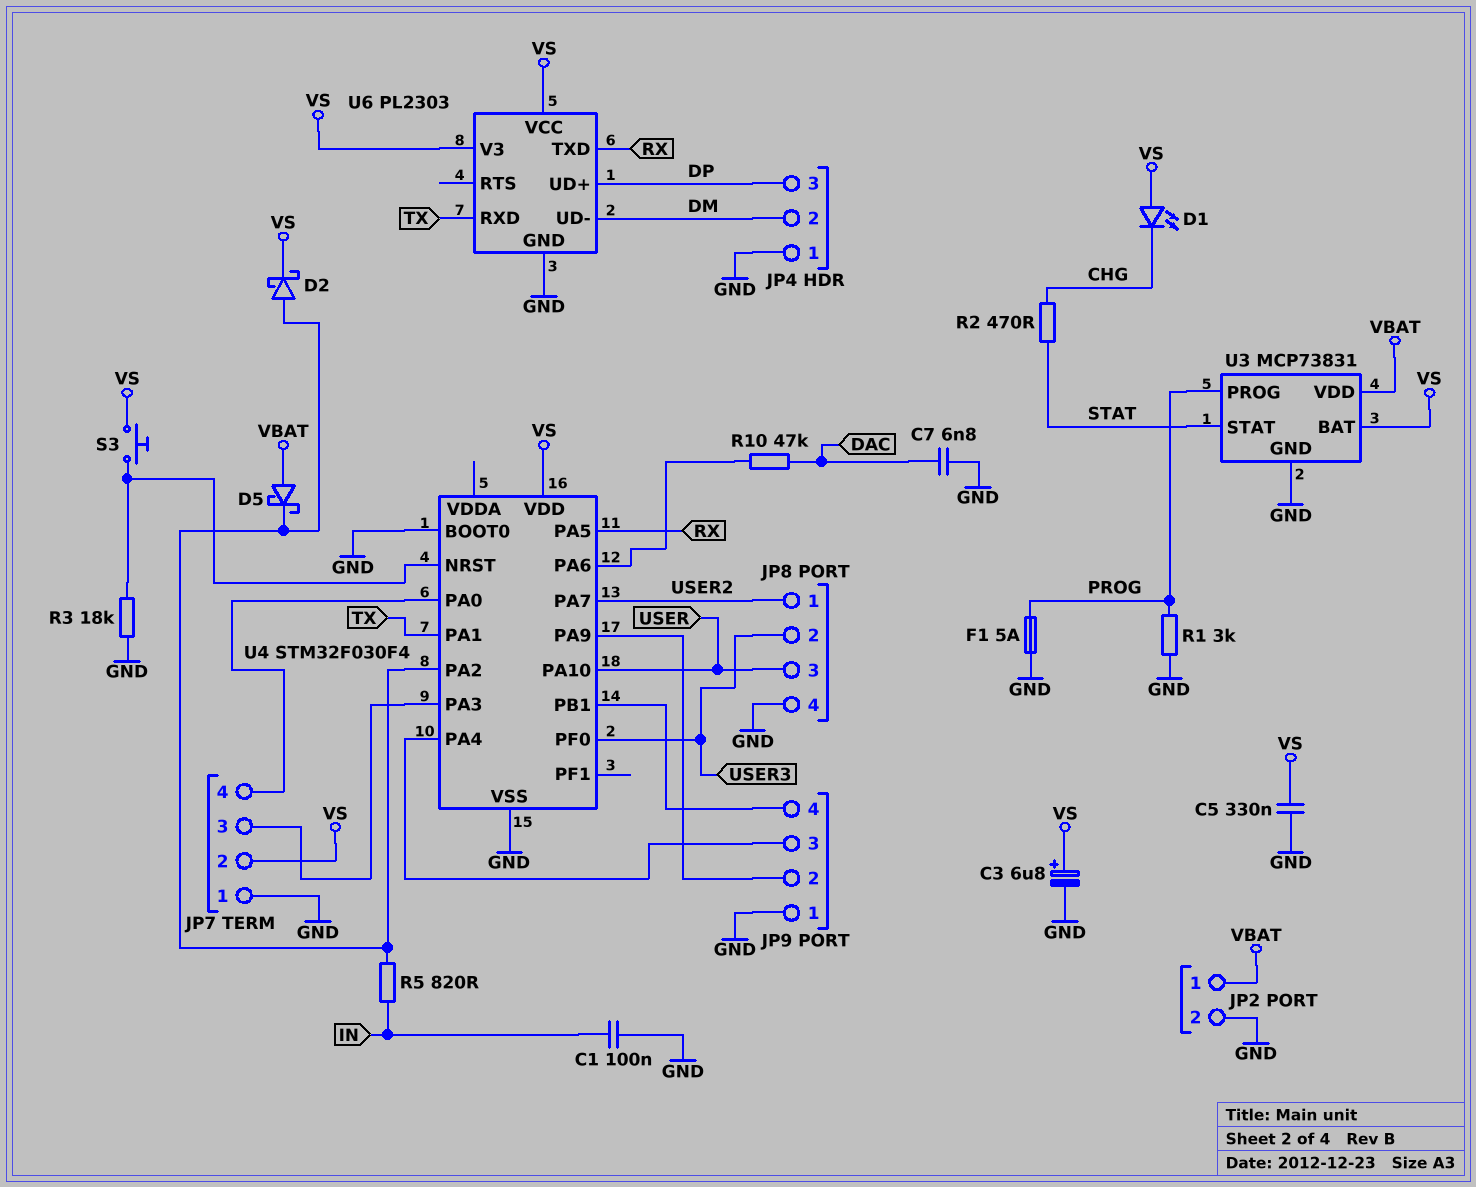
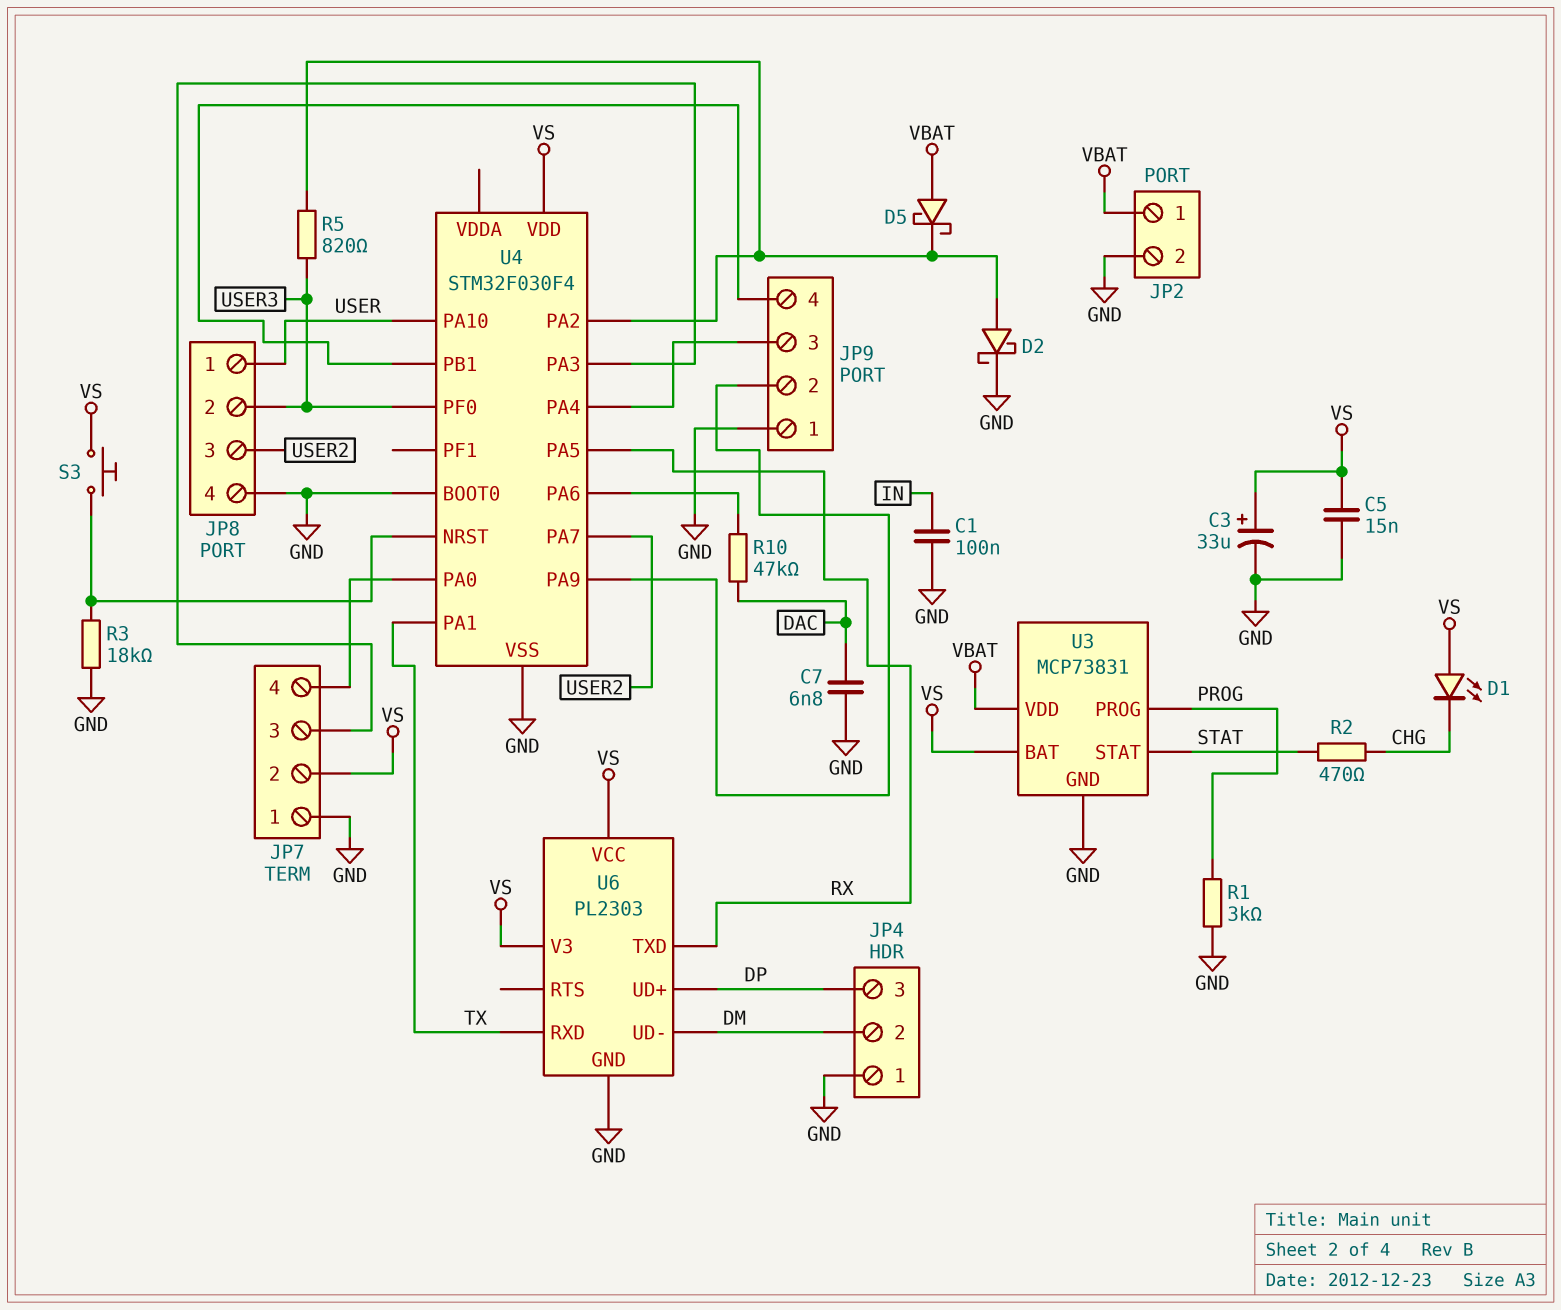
C3: 6.8uF (plus VS, minus GND) -> 33uF (plus VS, minus GND)
C5: 330nF (GND, VS) -> 15nF (GND, VS)
D2: schottky (A U4/PA2, K VS) -> schottky (A U4/PA2, K GND)
F1: 5A (GND, PROG) -> none
JP8 pin 1: USER2 -> USER
JP8 pin 3: USER -> USER2
R5: 820 (IN, U4/PA2) -> 820 (U4/PA2, USER3)

